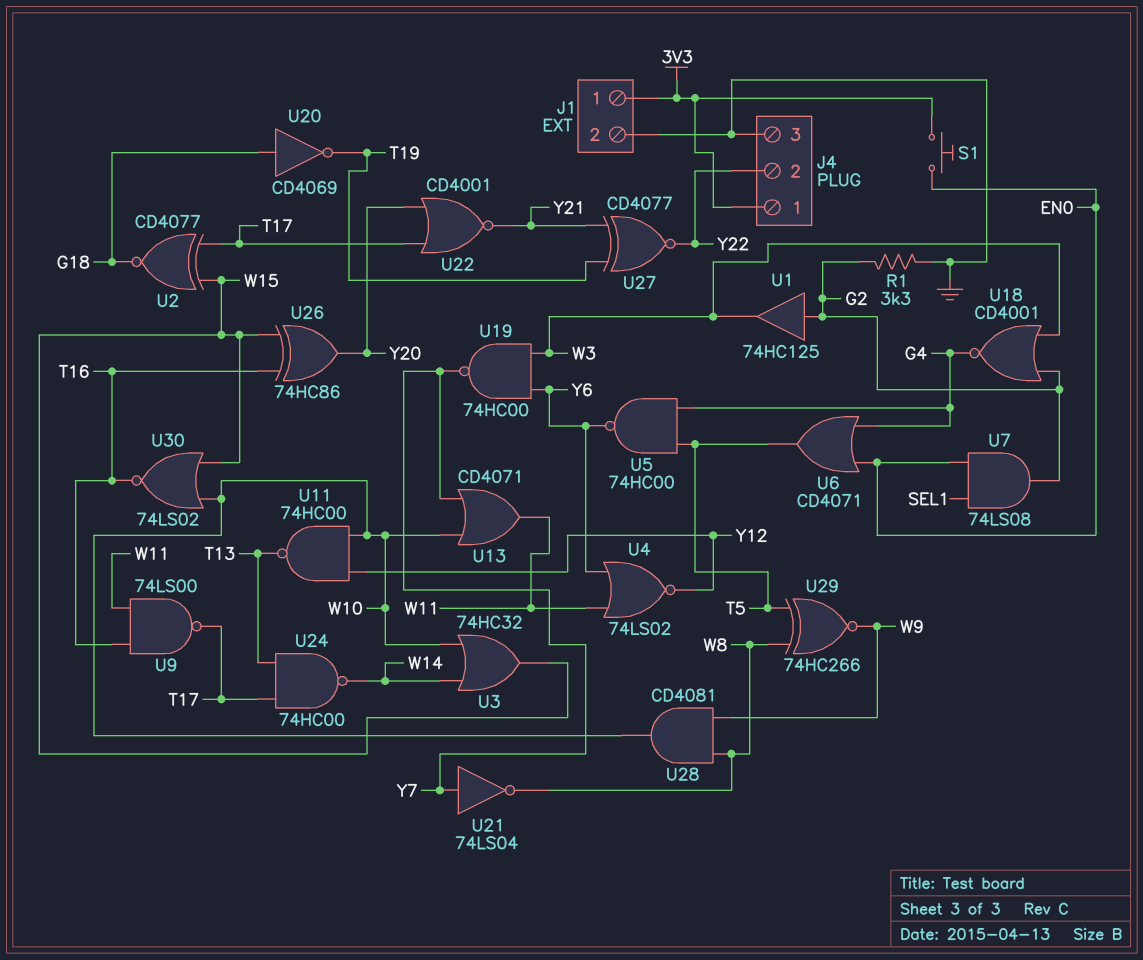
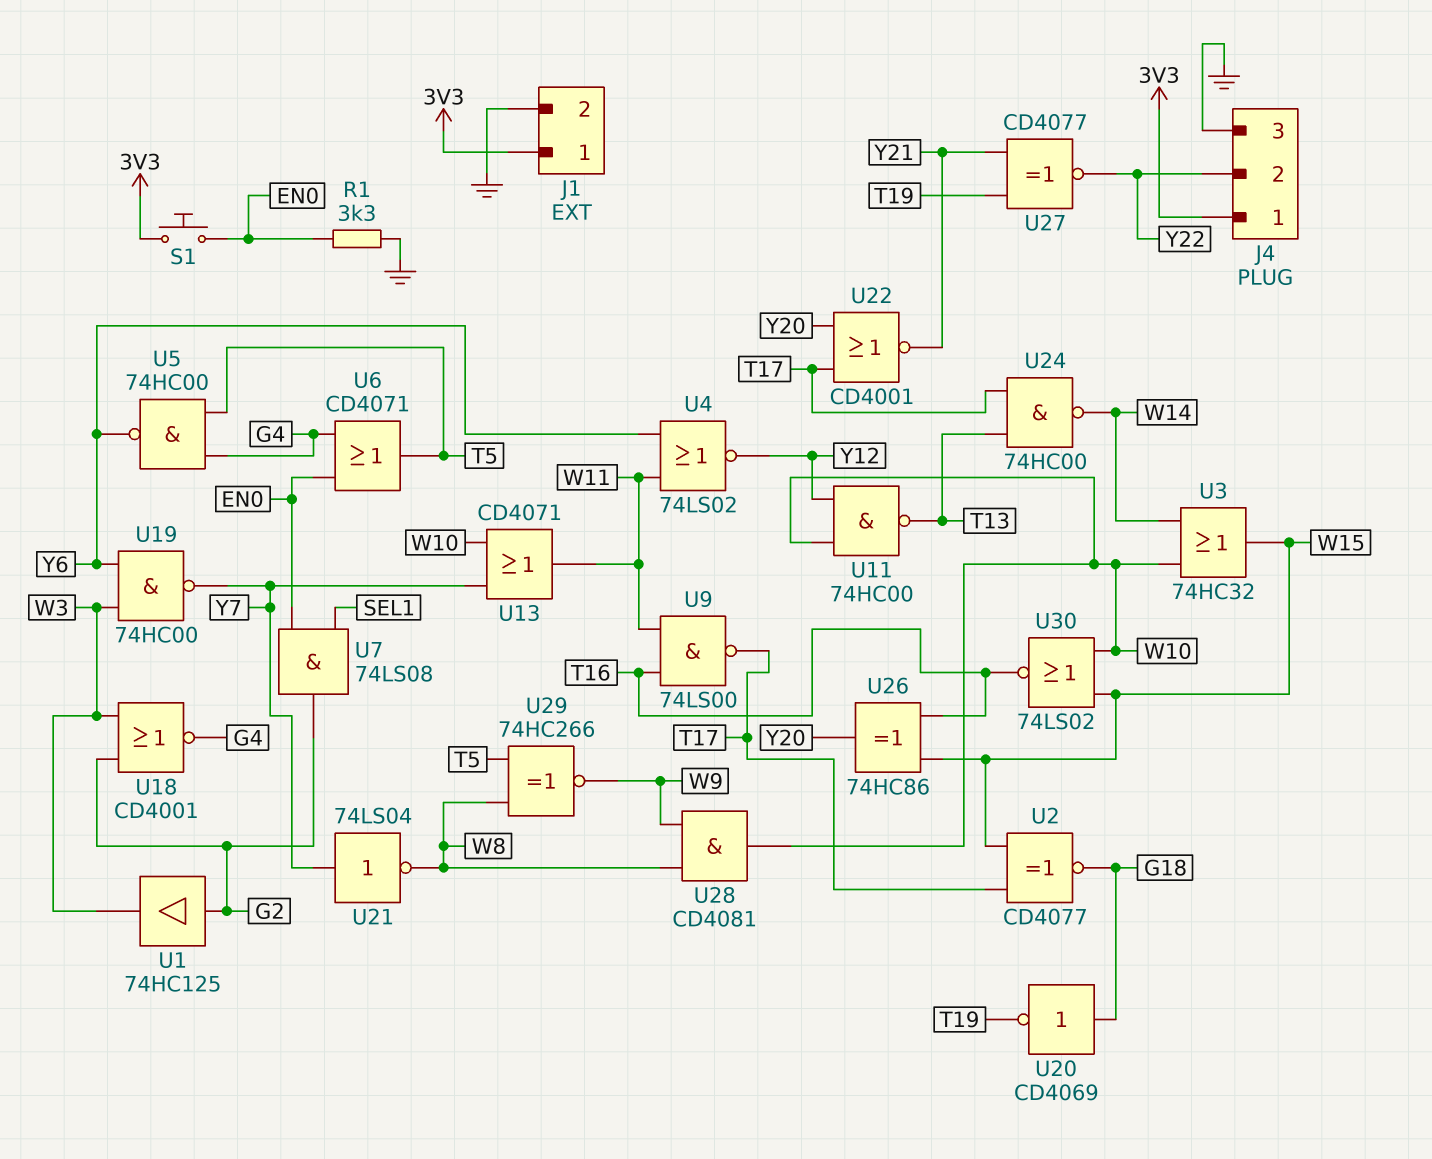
R1: 3.3k (G2, GND) -> 3.3k (EN0, GND)

